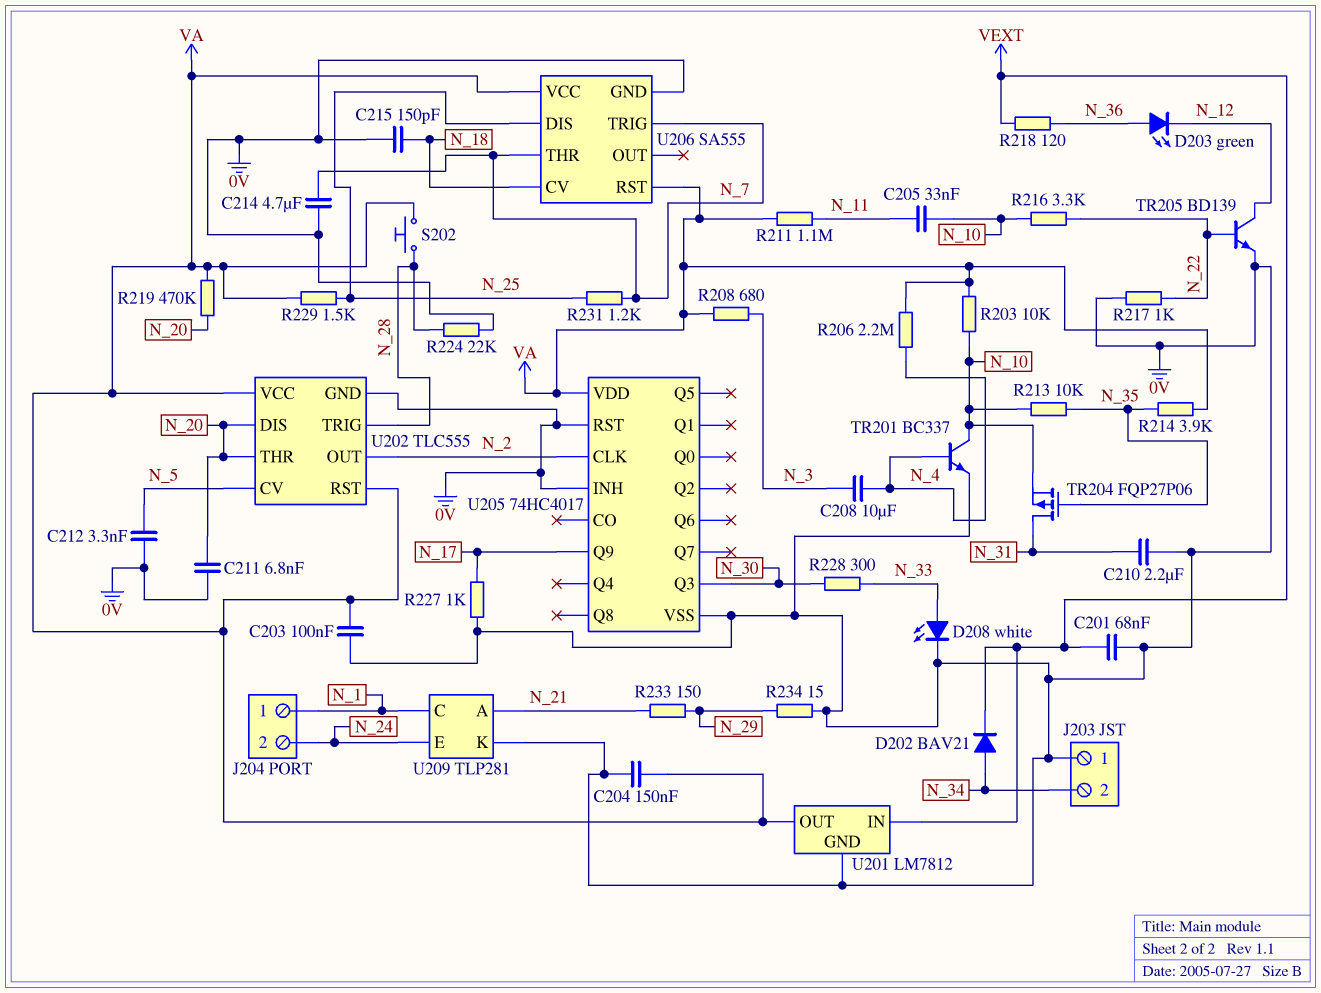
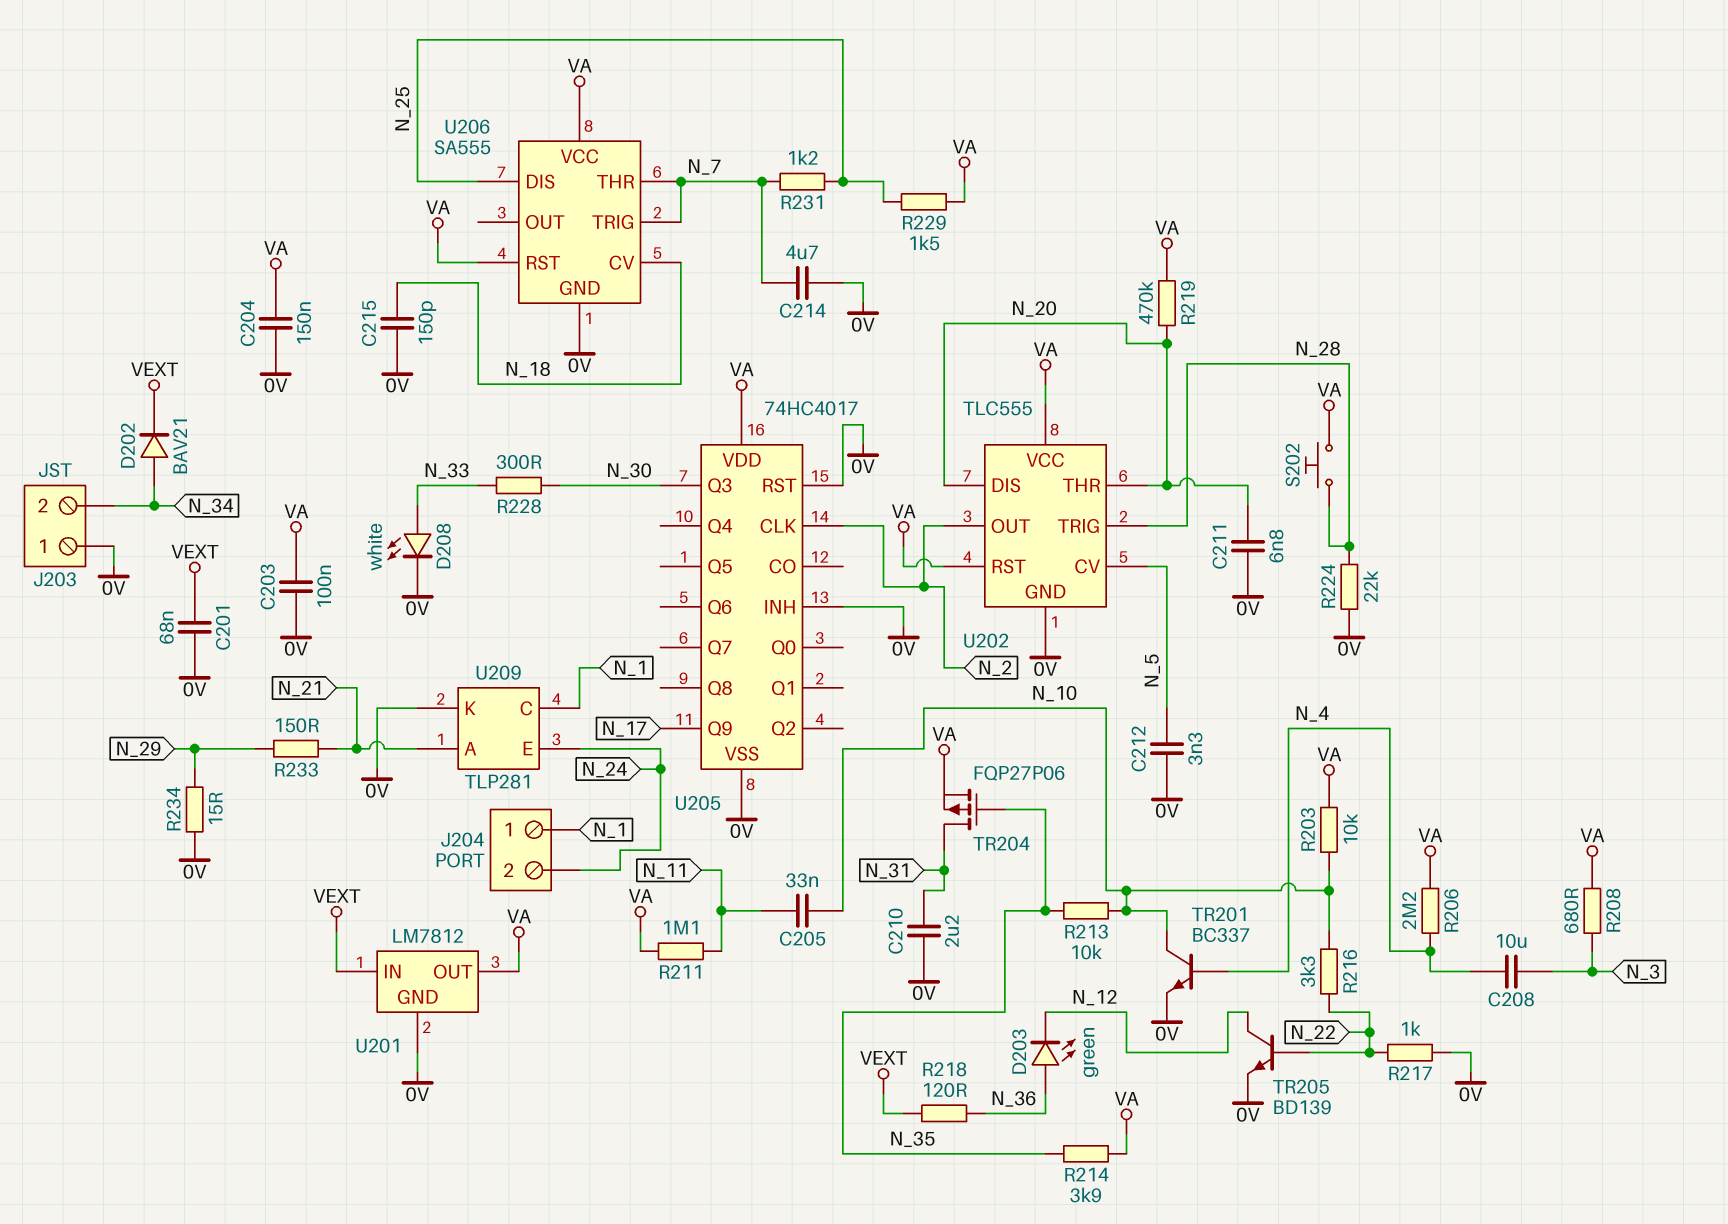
R227: 1k (0V, N_17) -> none
TR204: PMOS FQP27P06 (G N_35, D N_31, S N_10) -> PMOS FQP27P06 (G N_35, D N_31, S VA)

